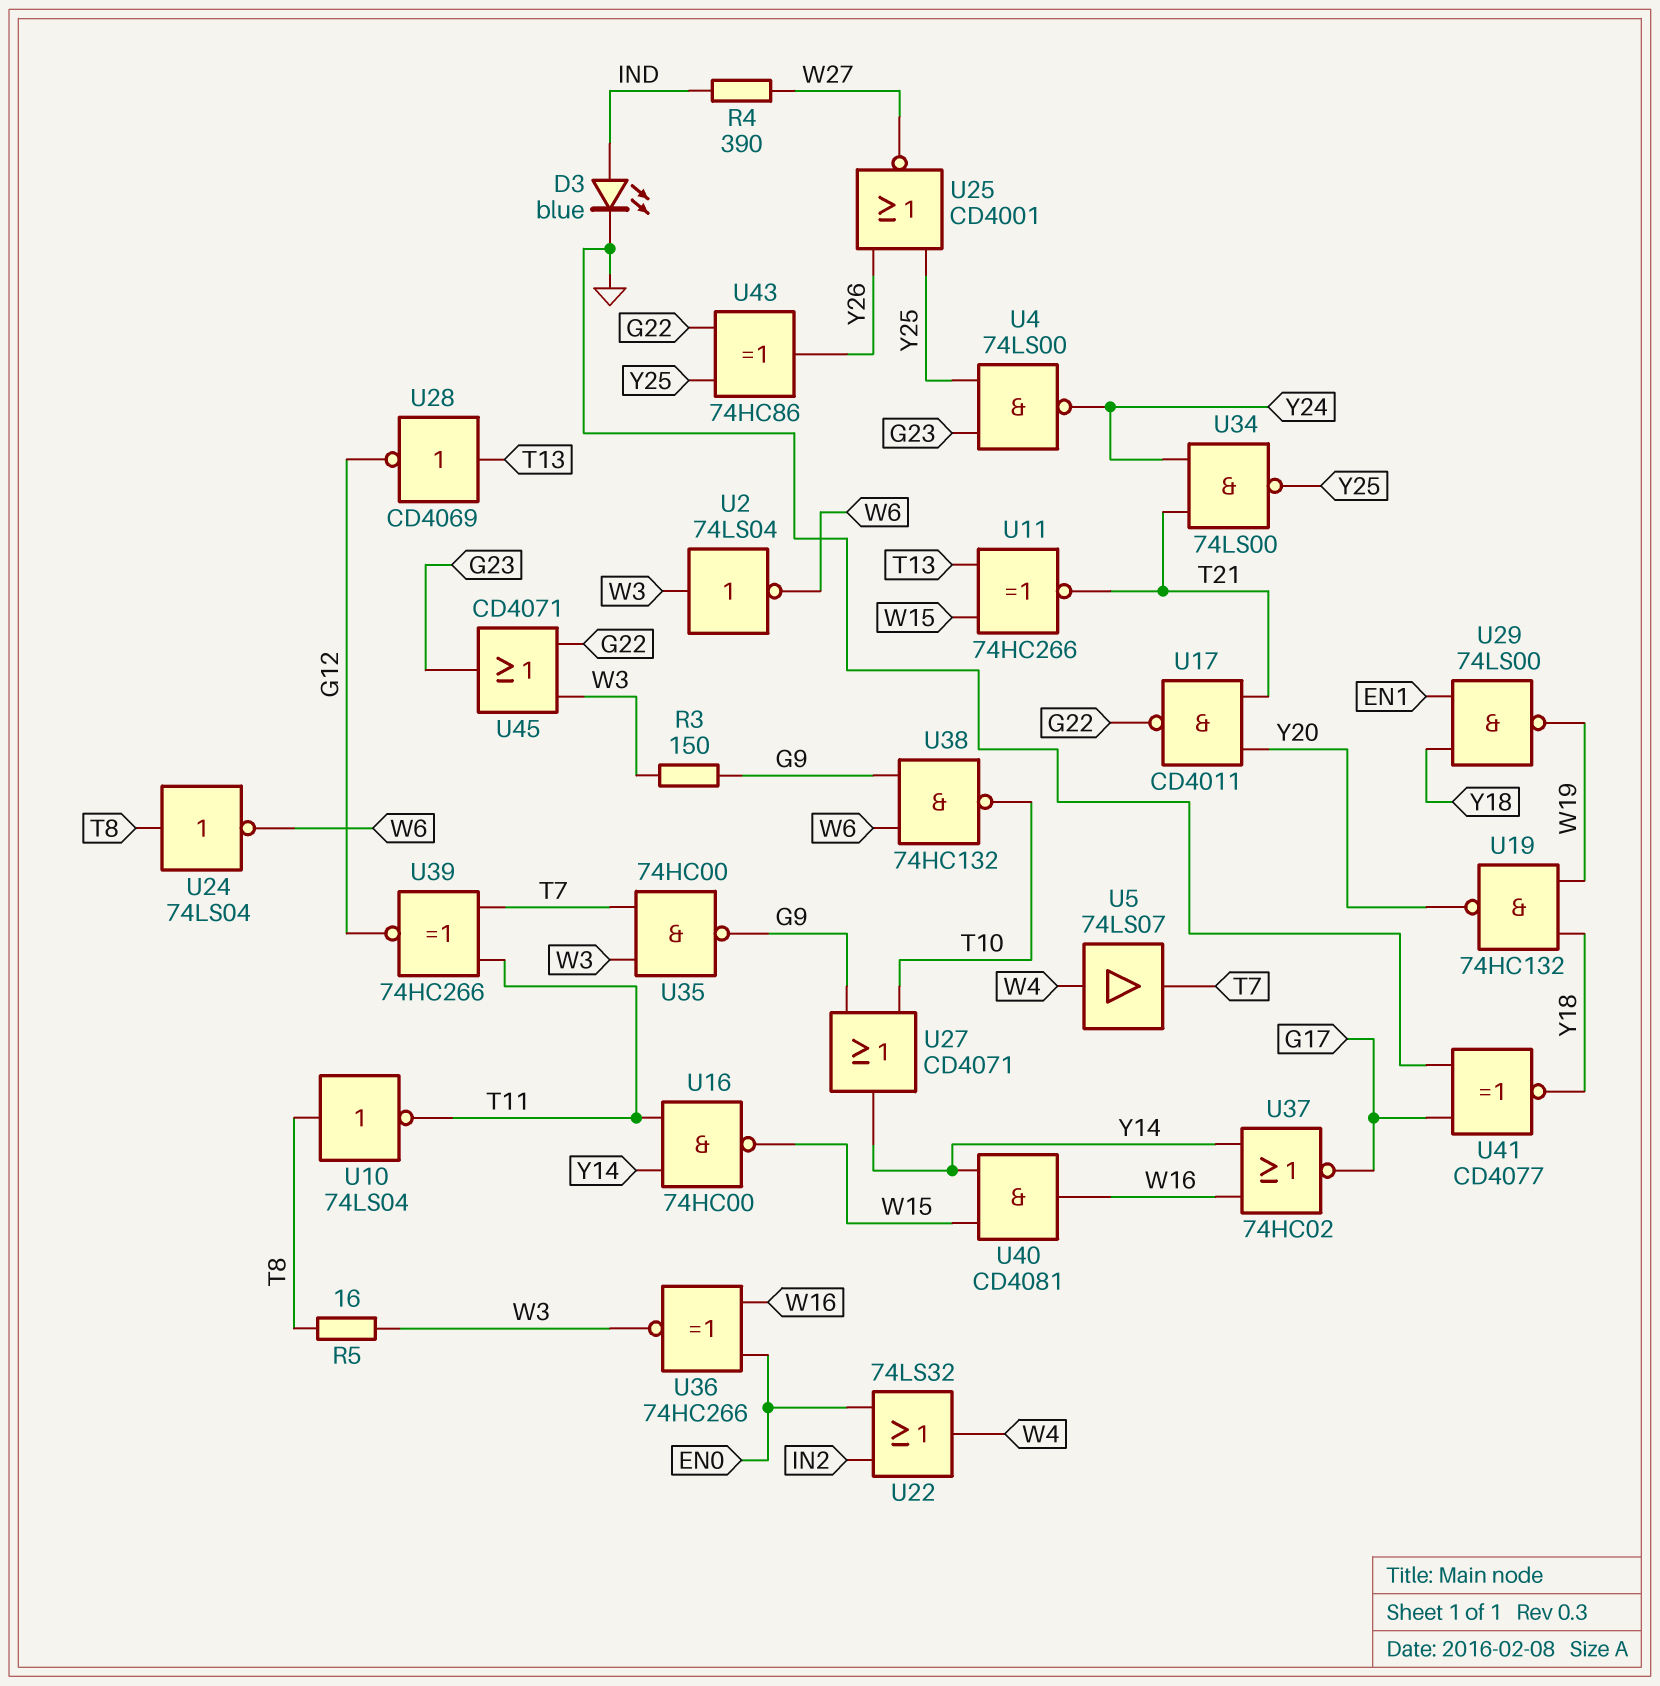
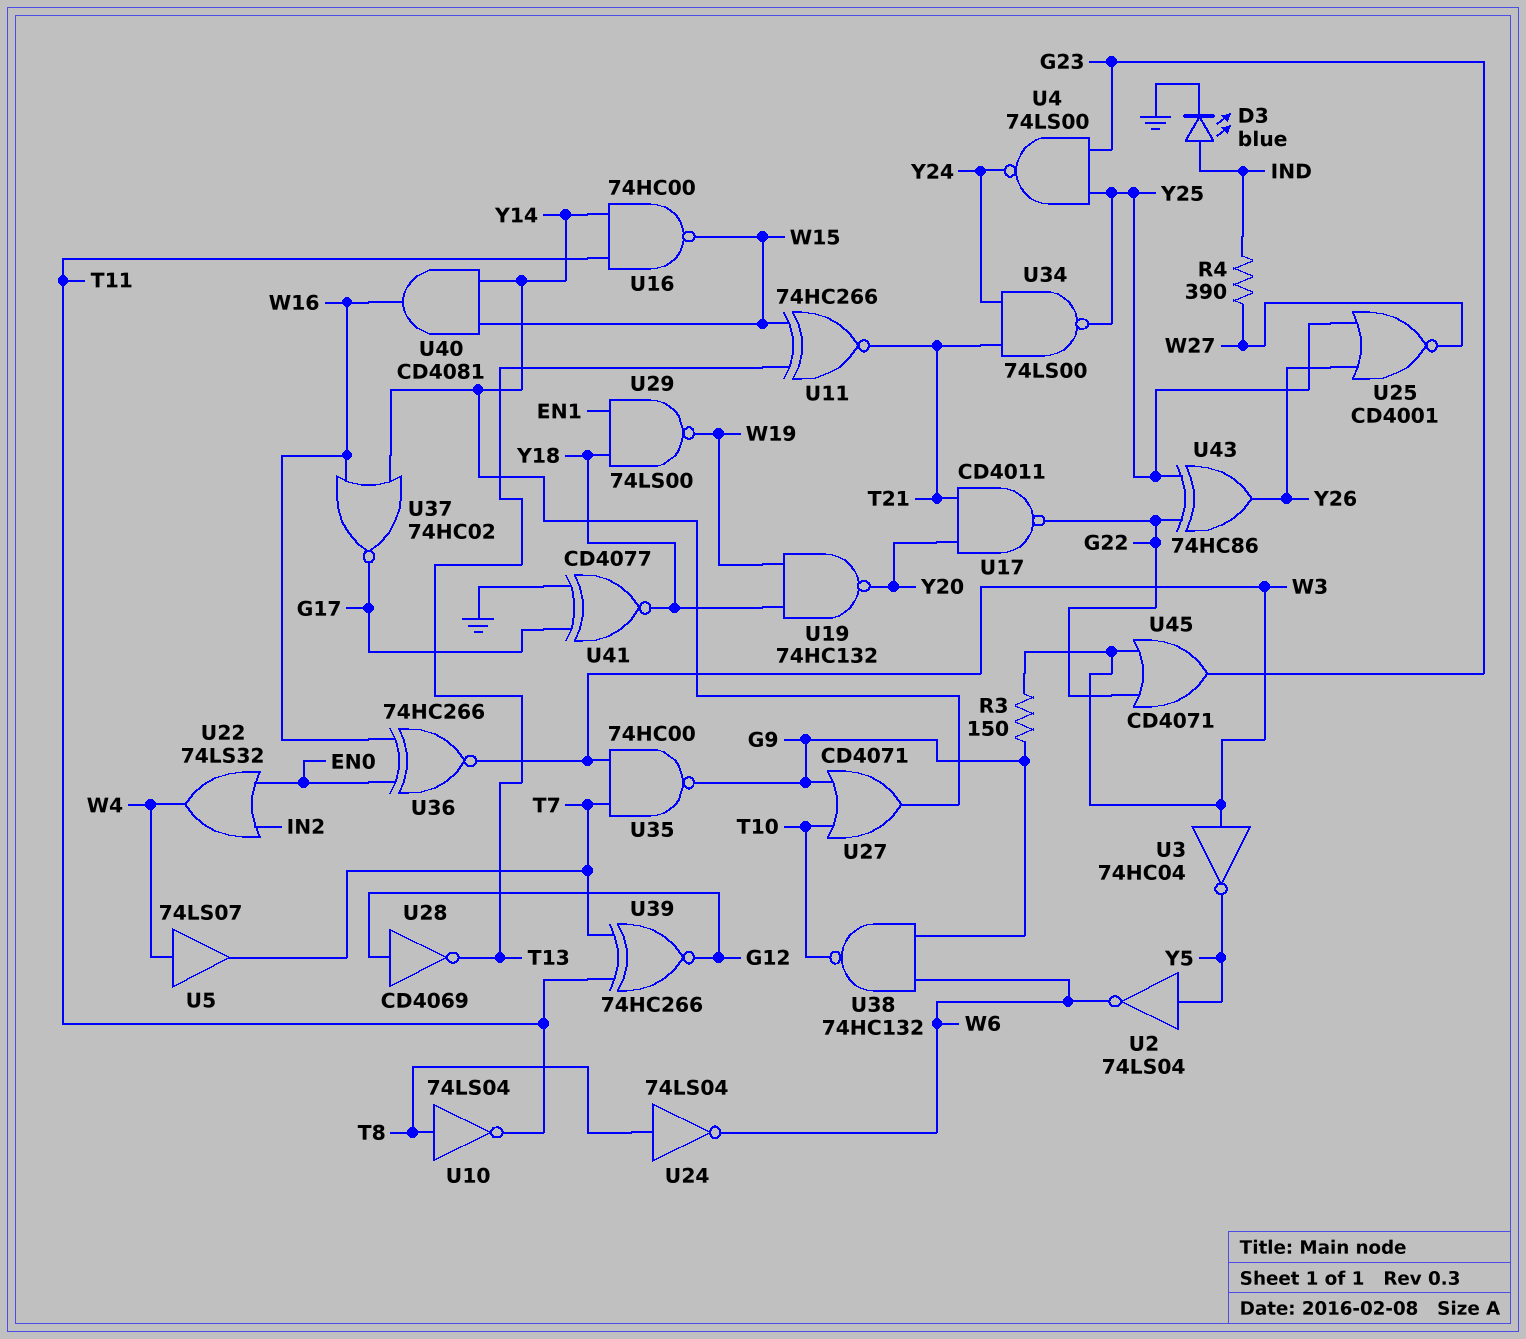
R5: 16 (T8, W3) -> none
U2: NOT 74LS04 (in W3, out W6) -> NOT 74LS04 (in Y5, out W6)
U3: none -> NOT 74HC04 (in W3, out Y5)
U28: NOT CD4069 (in T13, out G12) -> NOT CD4069 (in G12, out T13)

